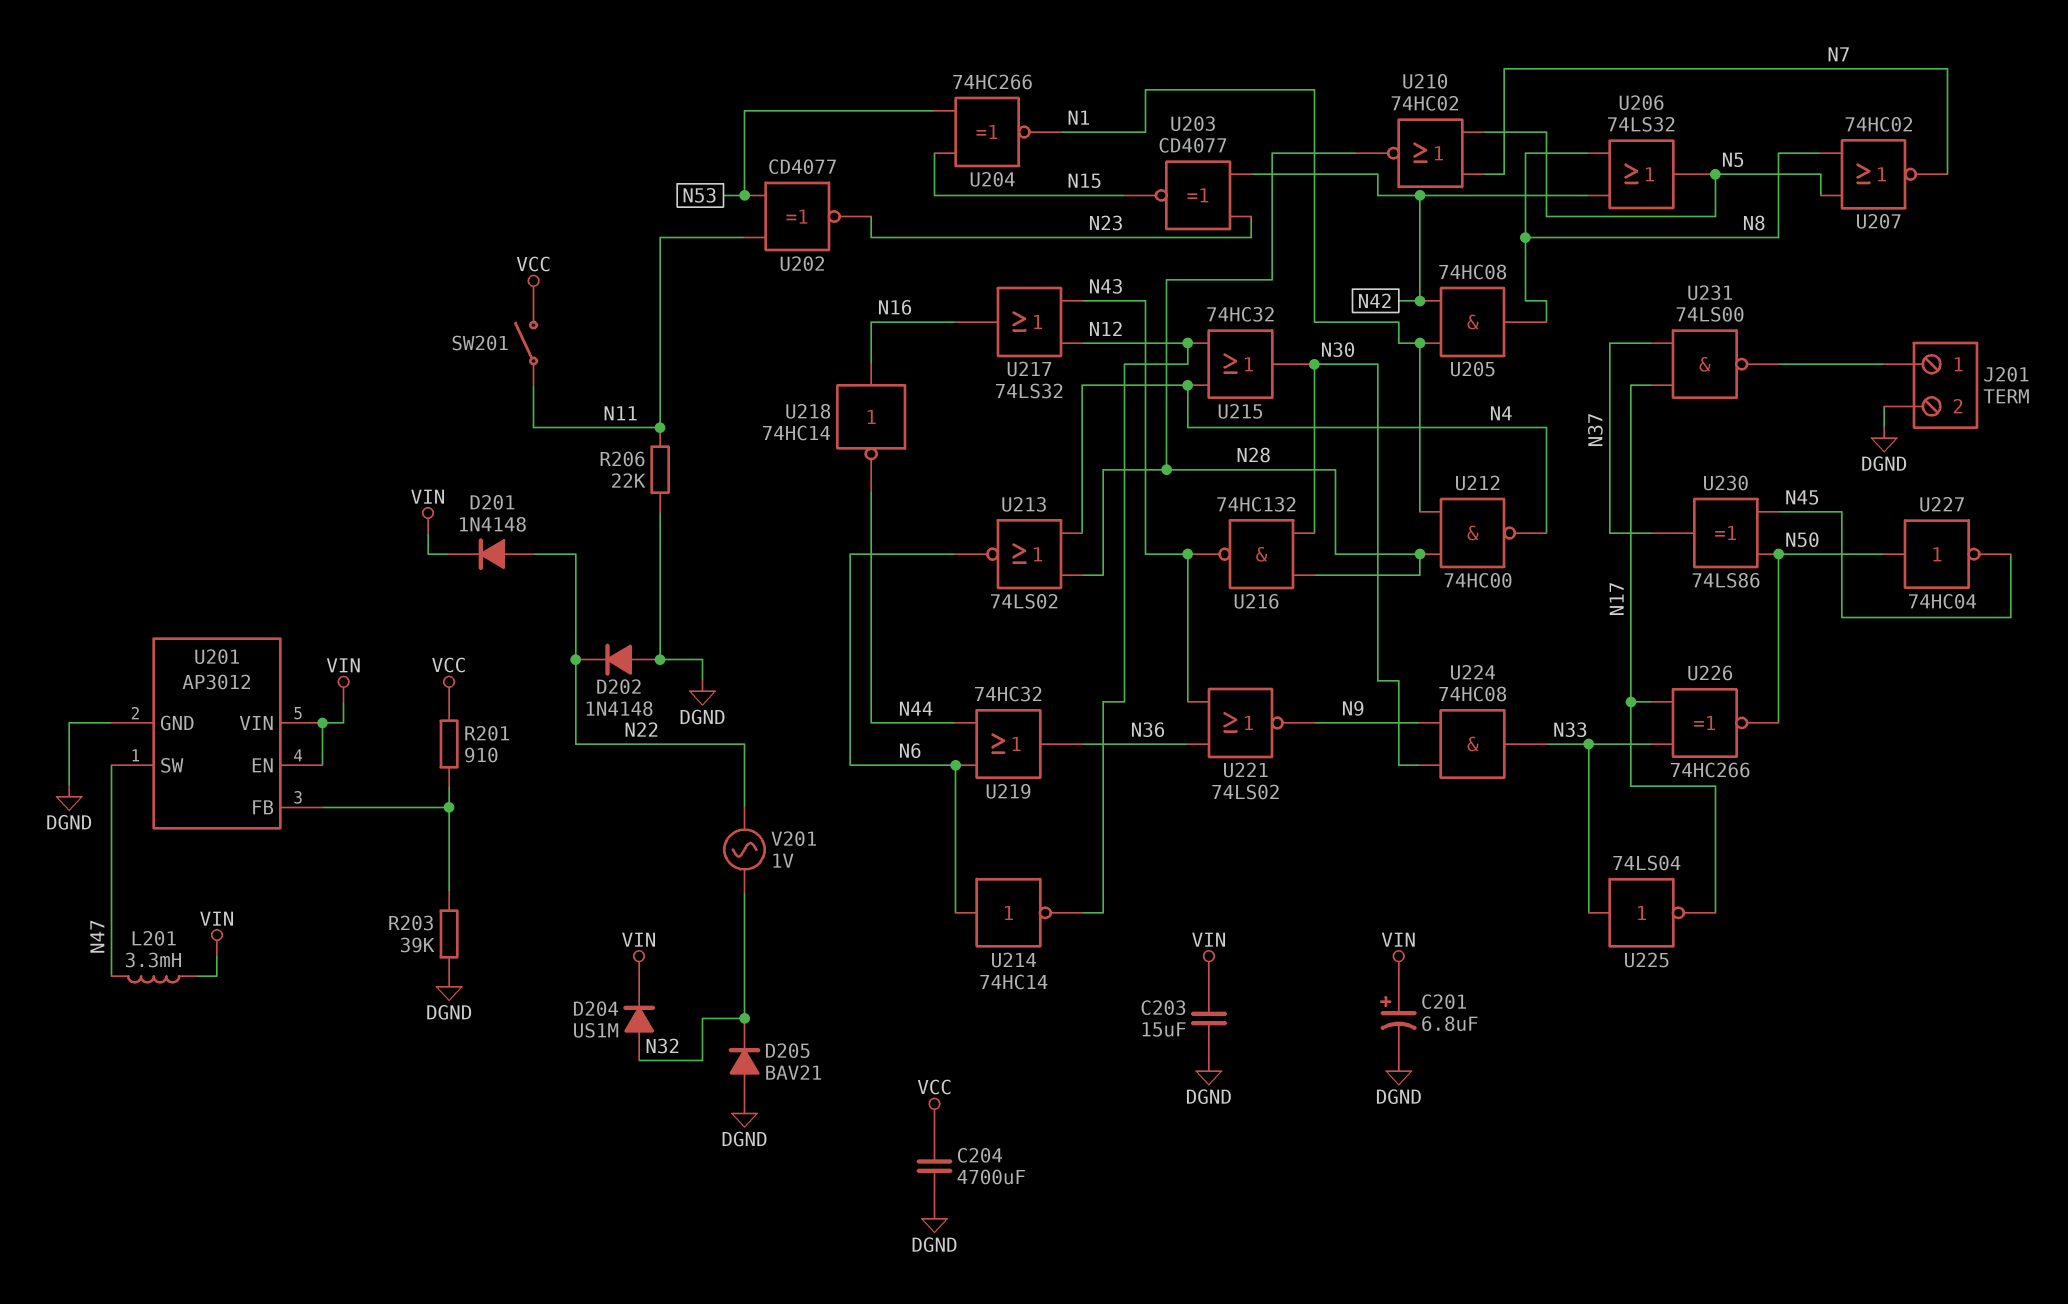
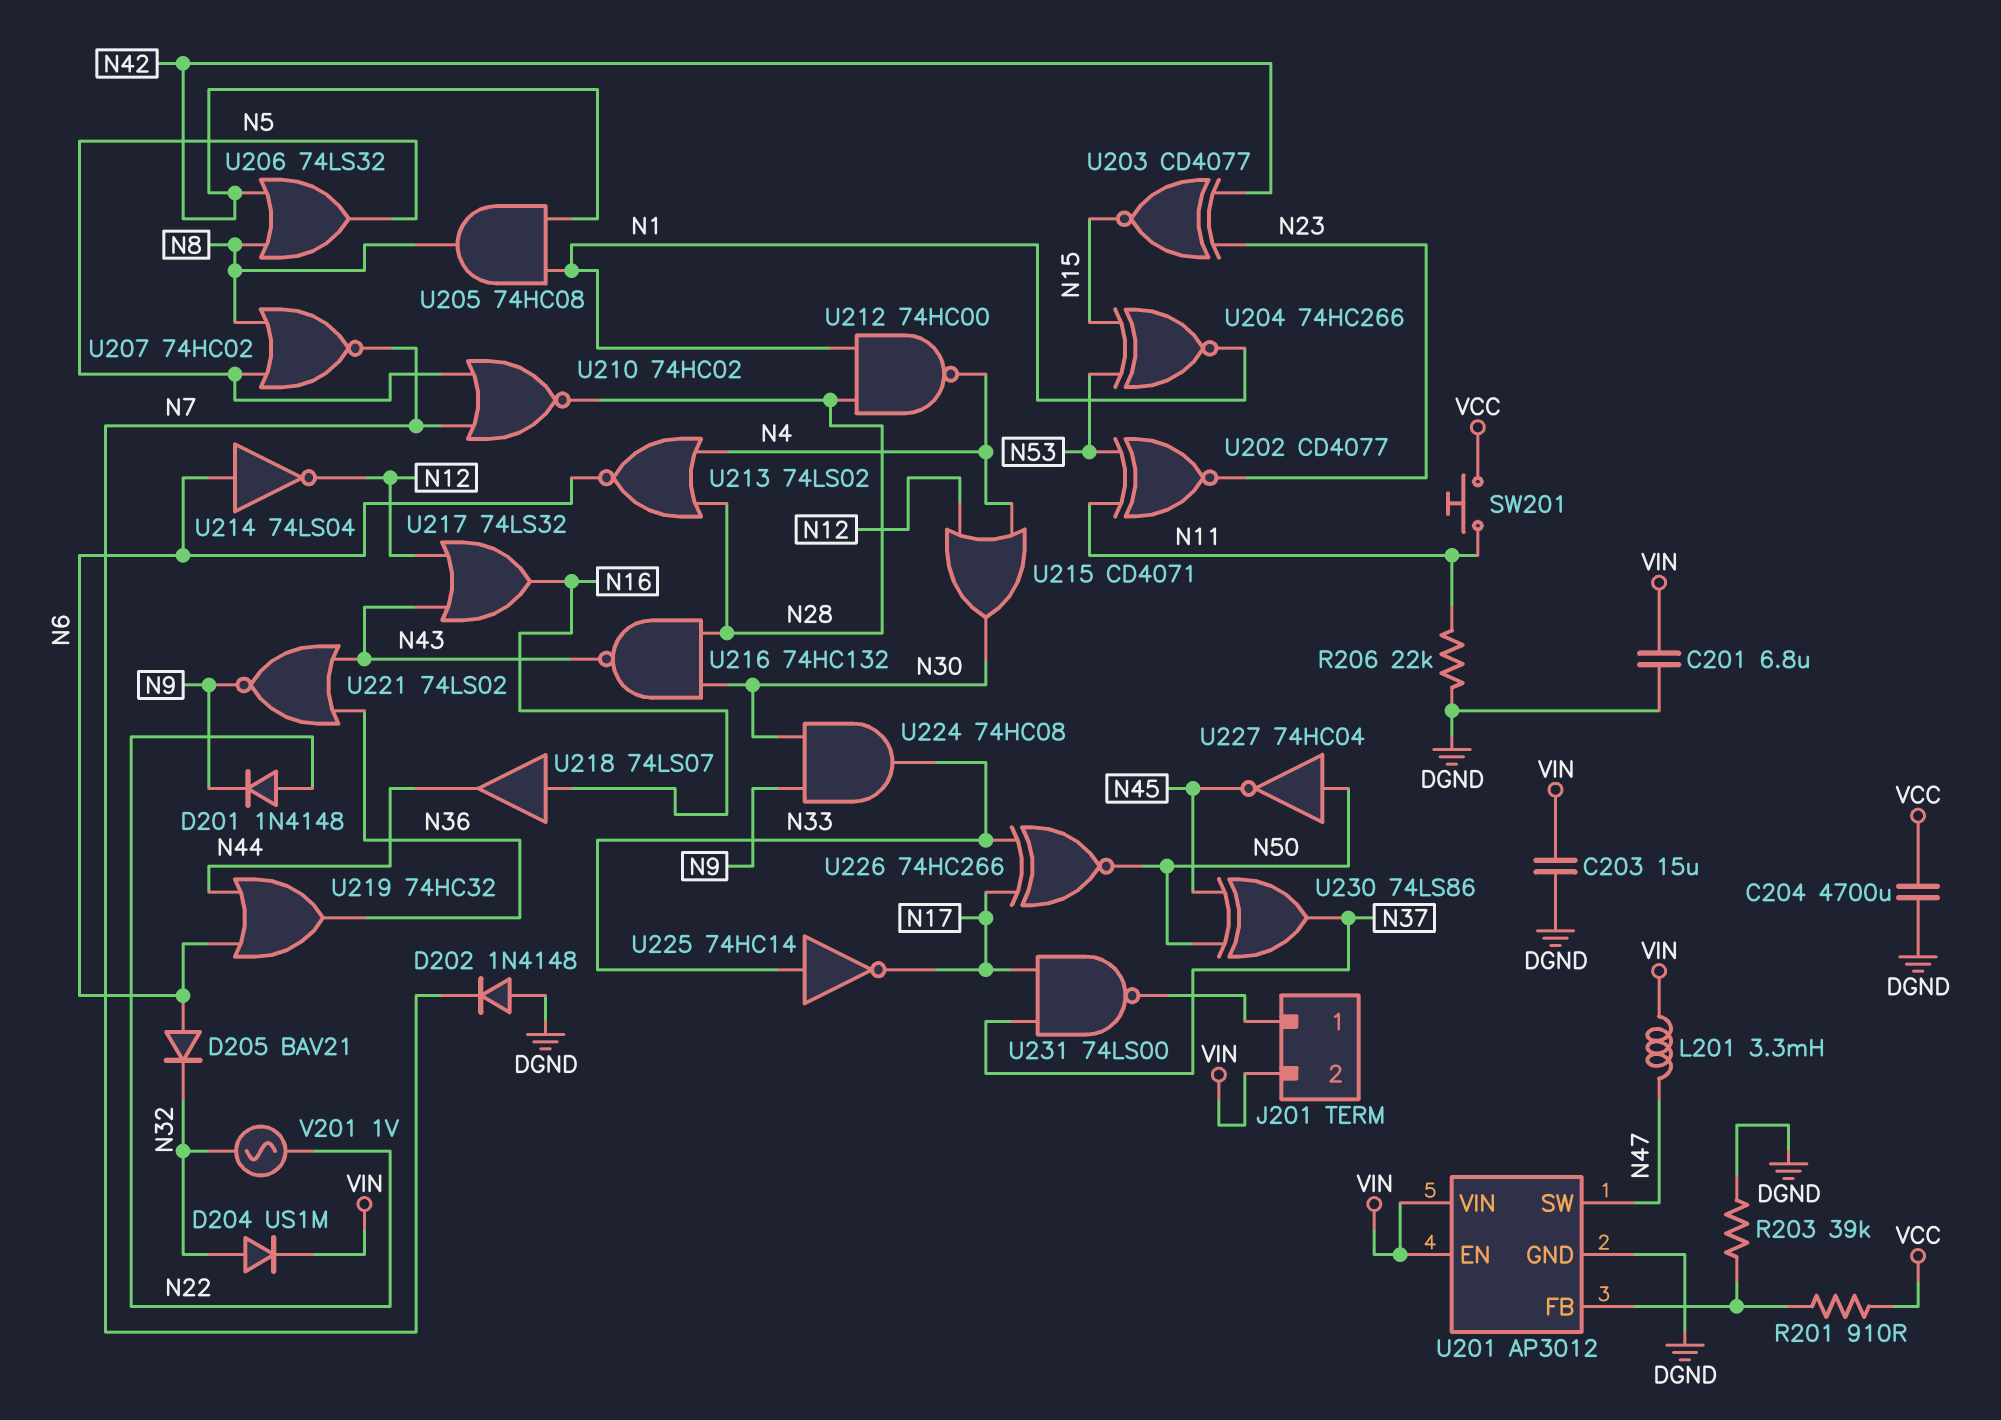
C201: 6.8uF (plus VIN, minus DGND) -> 6.8uF (DGND, VIN)
D201: diode 1N4148 (A N22, K VIN) -> diode 1N4148 (A N22, K N9)
D202: diode 1N4148 (A DGND, K N22) -> diode 1N4148 (A DGND, K N7)
D205: diode BAV21 (A DGND, K N32) -> diode BAV21 (A N6, K N32)
J201 pin 2: DGND -> VIN
SW201: switch (N11, VCC) -> button (N11, VCC)
U214: NOT 74HC14 (in N6, out N12) -> NOT 74LS04 (in N6, out N12)
U215: OR 74HC32 (in N4, in N12, out N30) -> OR CD4071 (in N4, in N12, out N30)
U218: NOT 74HC14 (in N16, out N44) -> buffer 74LS07 (in N16, out N44)
U225: NOT 74LS04 (in N33, out N17) -> NOT 74HC14 (in N33, out N17)

